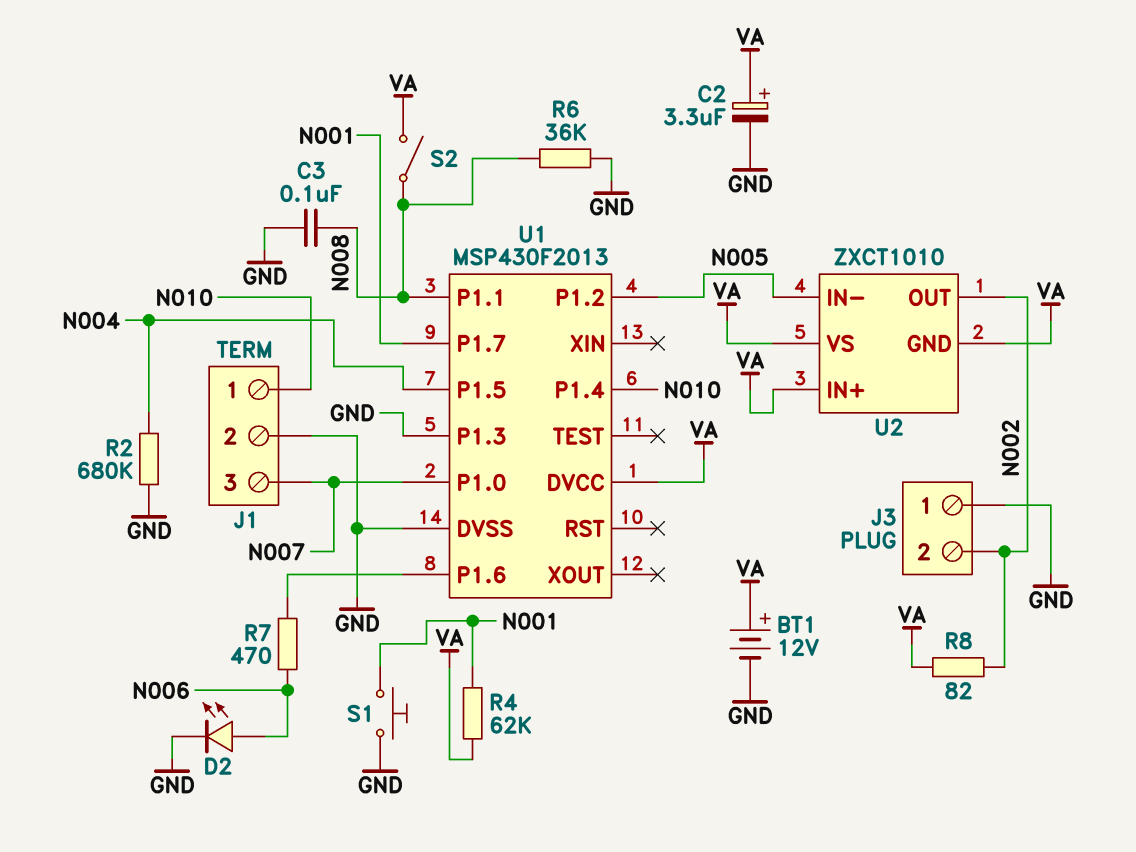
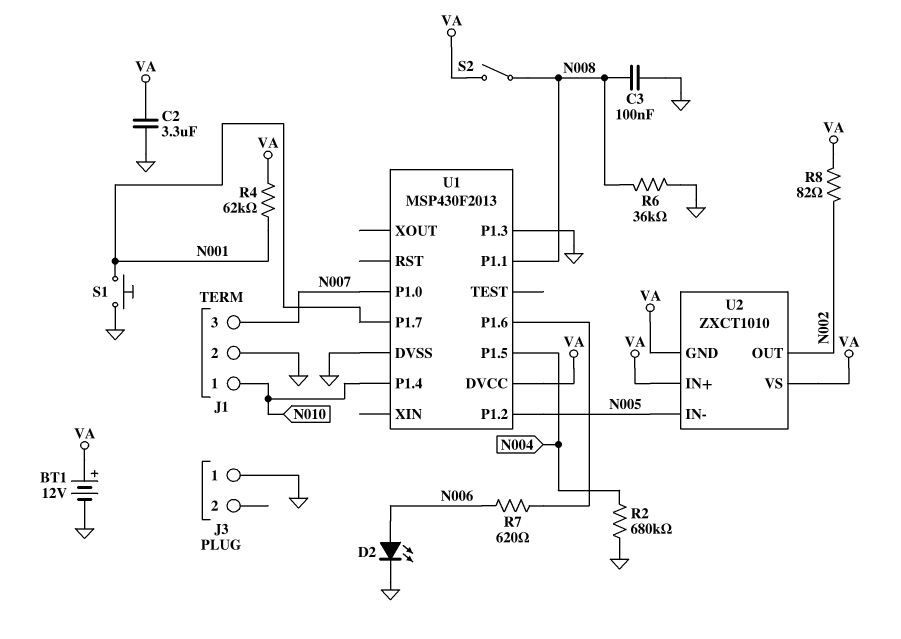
C2: 3.3uF (plus VA, minus GND) -> 3.3uF (GND, VA)
J3 pin 2: N002 -> none
R7: 470 (N006, U1/P1.6) -> 620 (N006, U1/P1.6)

